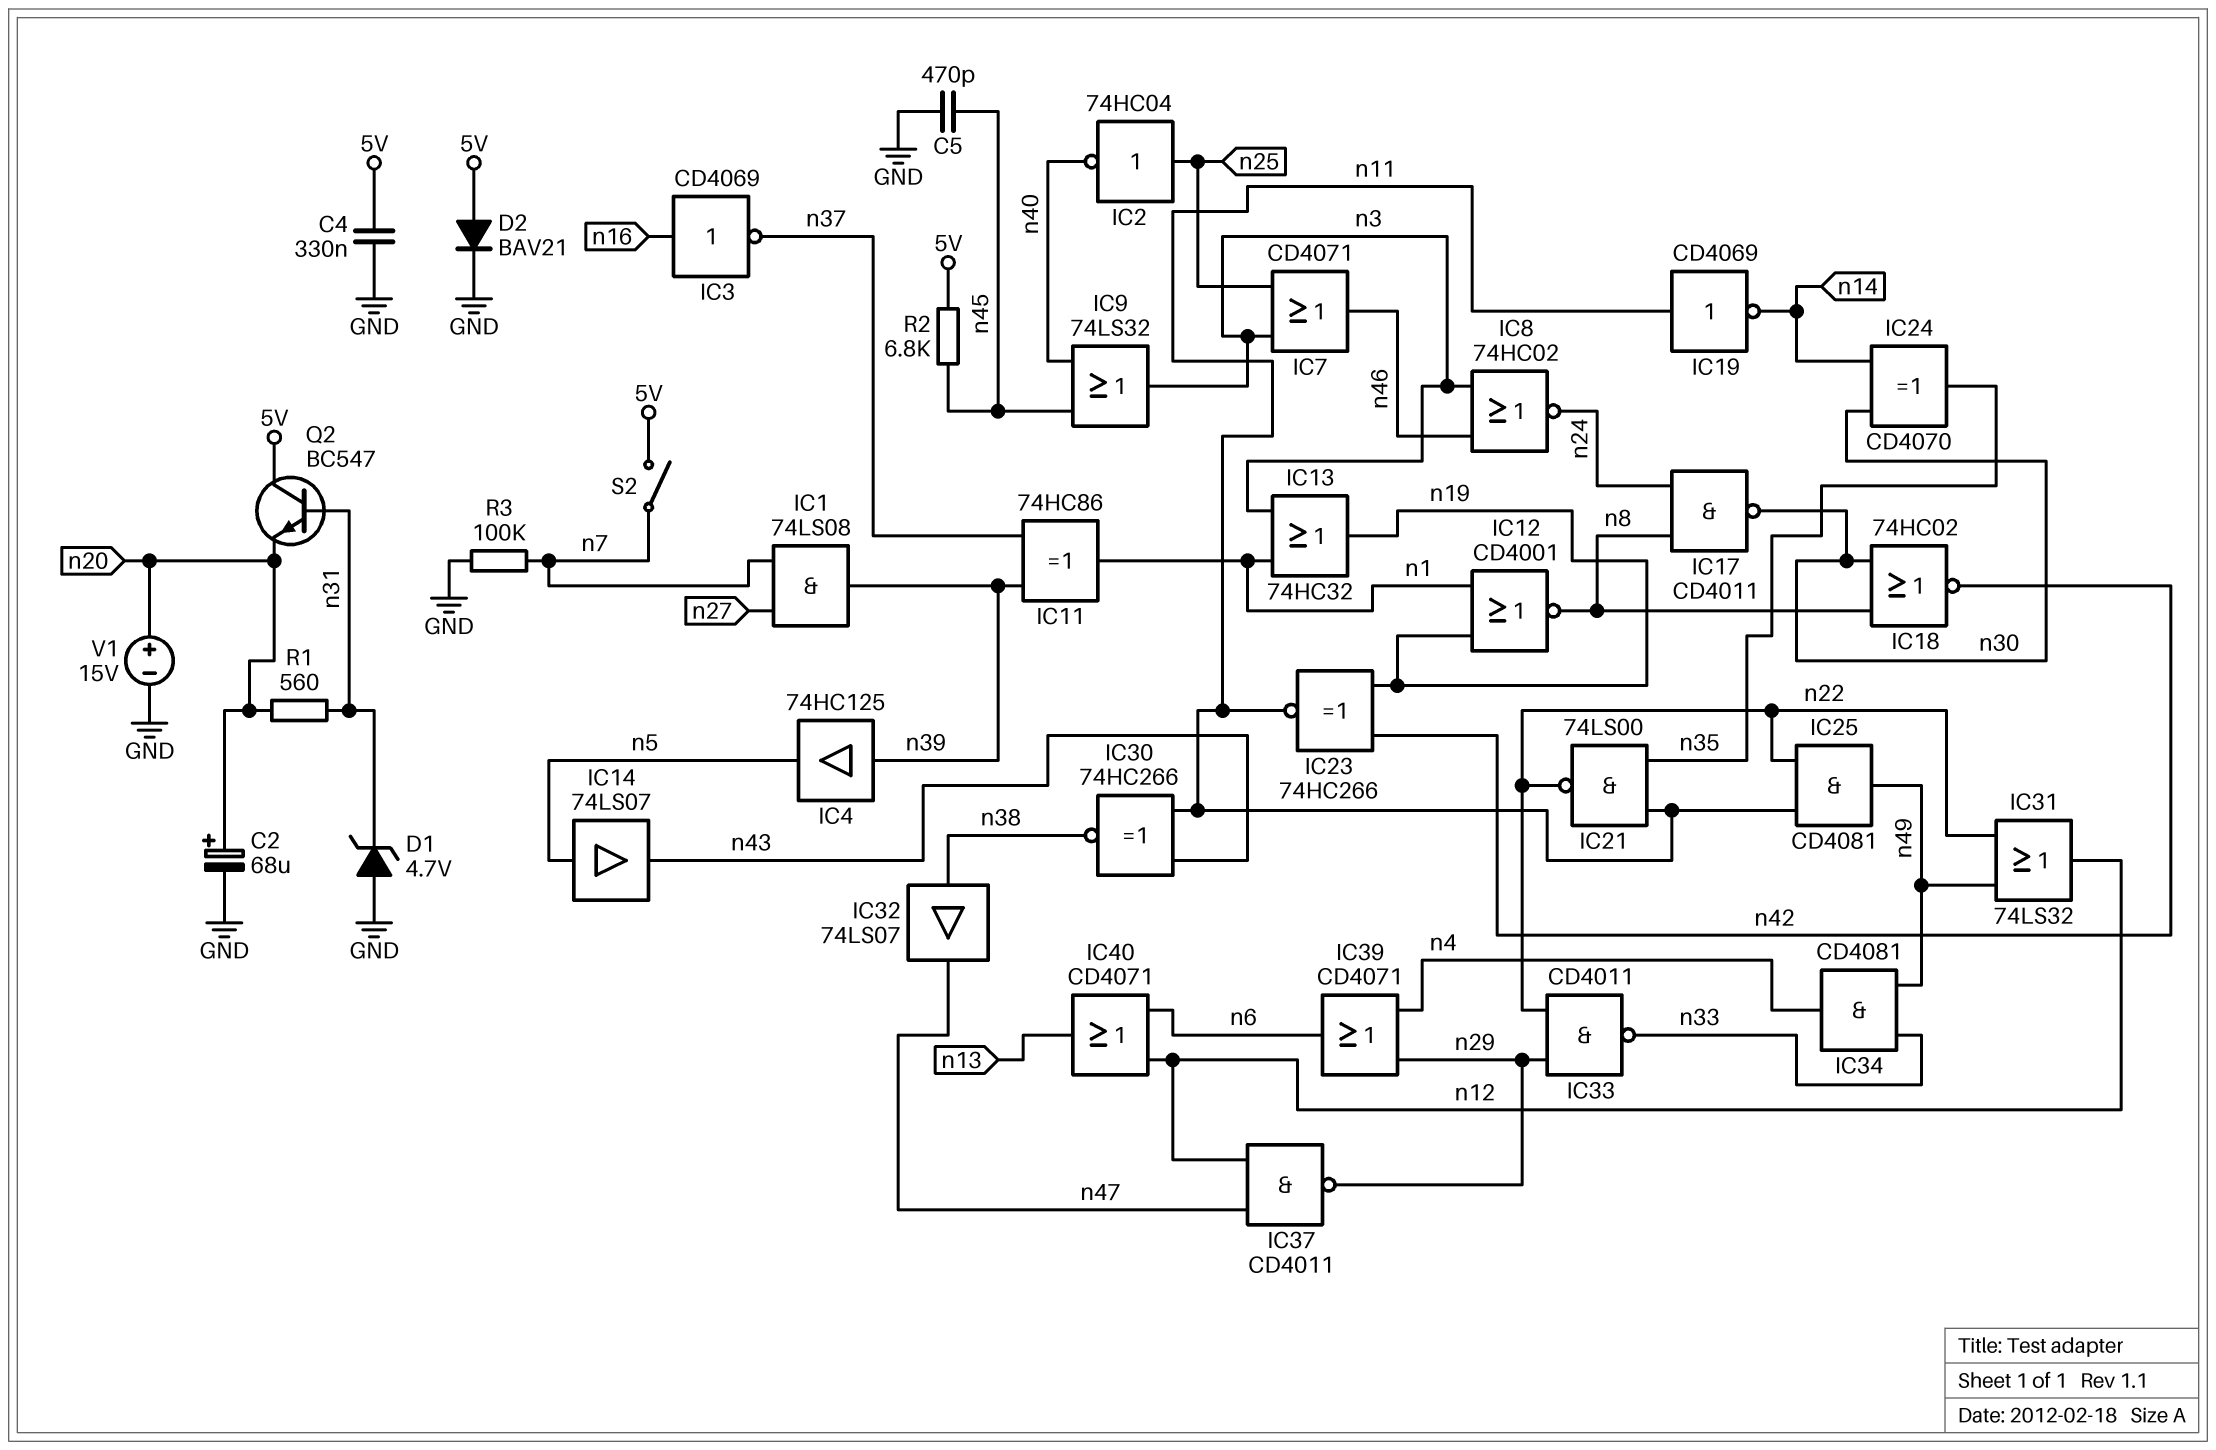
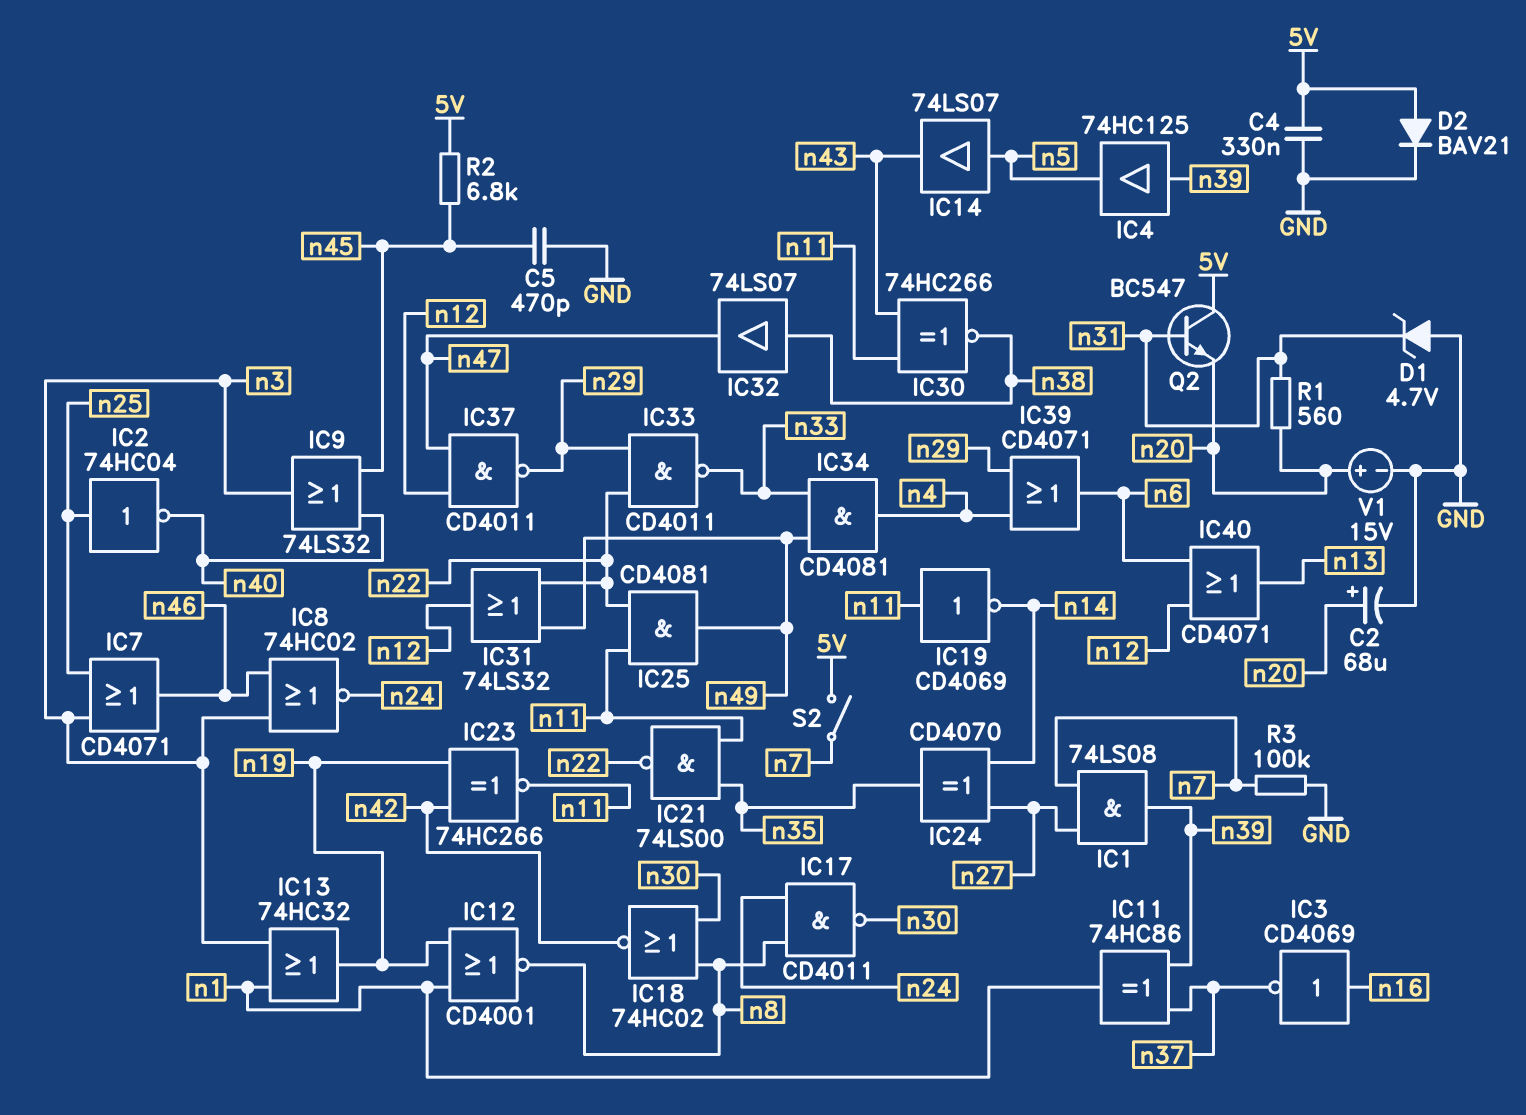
IC24: XOR CD4070 (in n14, in n30, out n35) -> XOR CD4070 (in n14, in n27, out n35)

